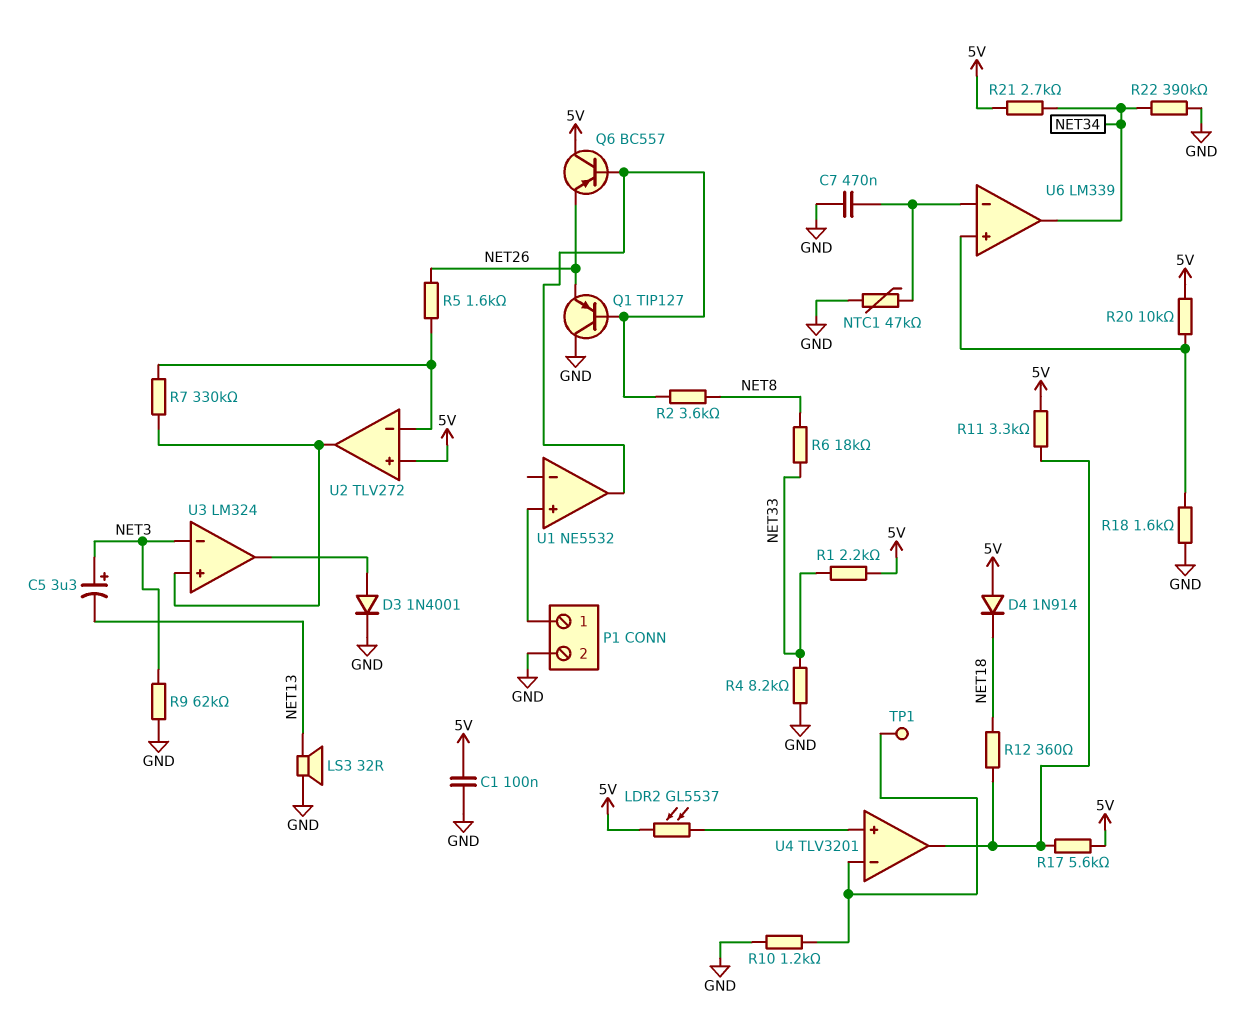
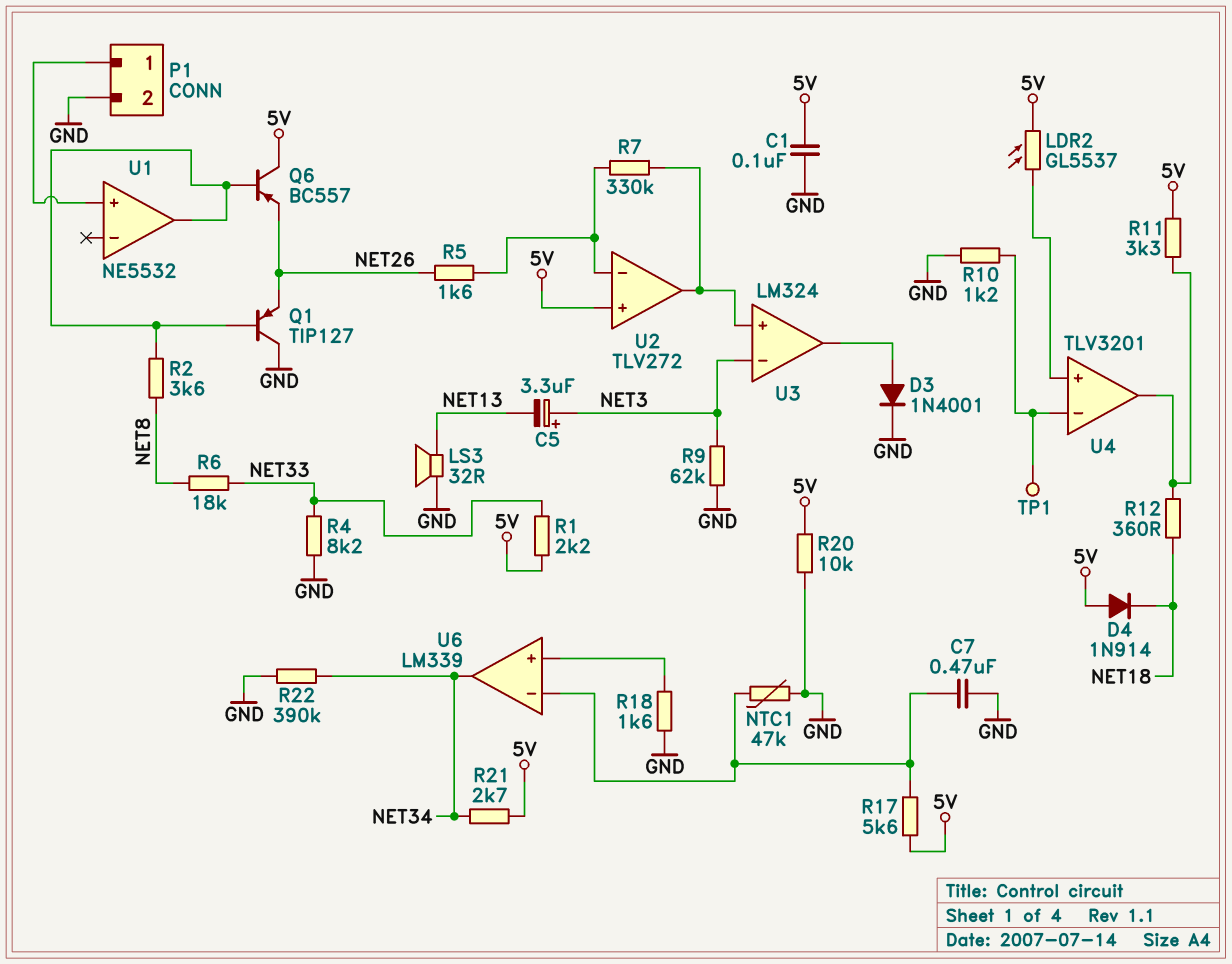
R17: 5.6k (5V, U4/out) -> 5.6k (5V, U6/in-)
R20: 10k (5V, U6/in+) -> 10k (5V, GND)

